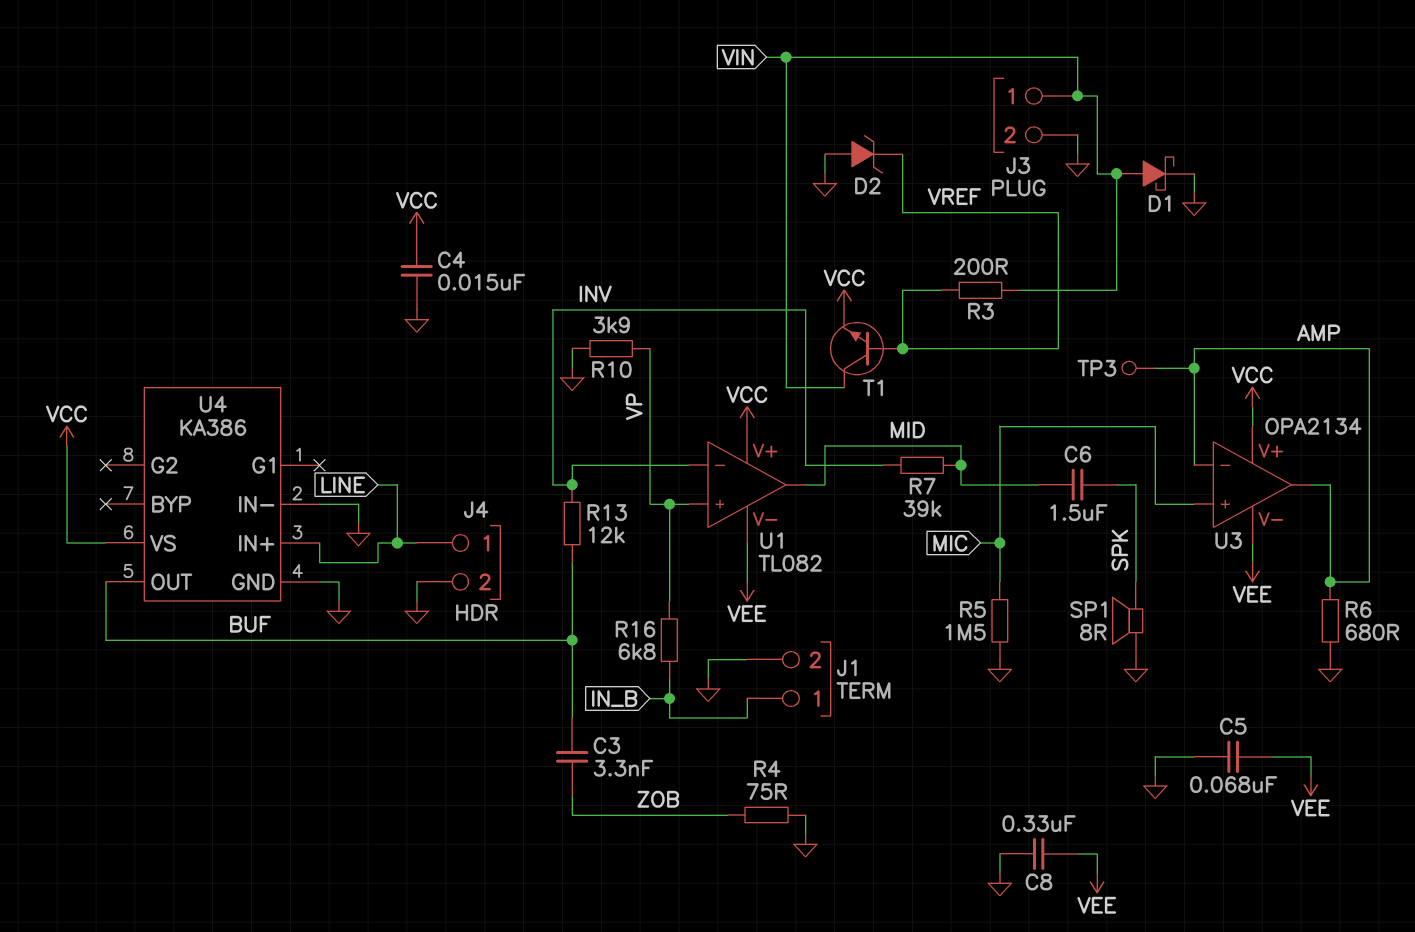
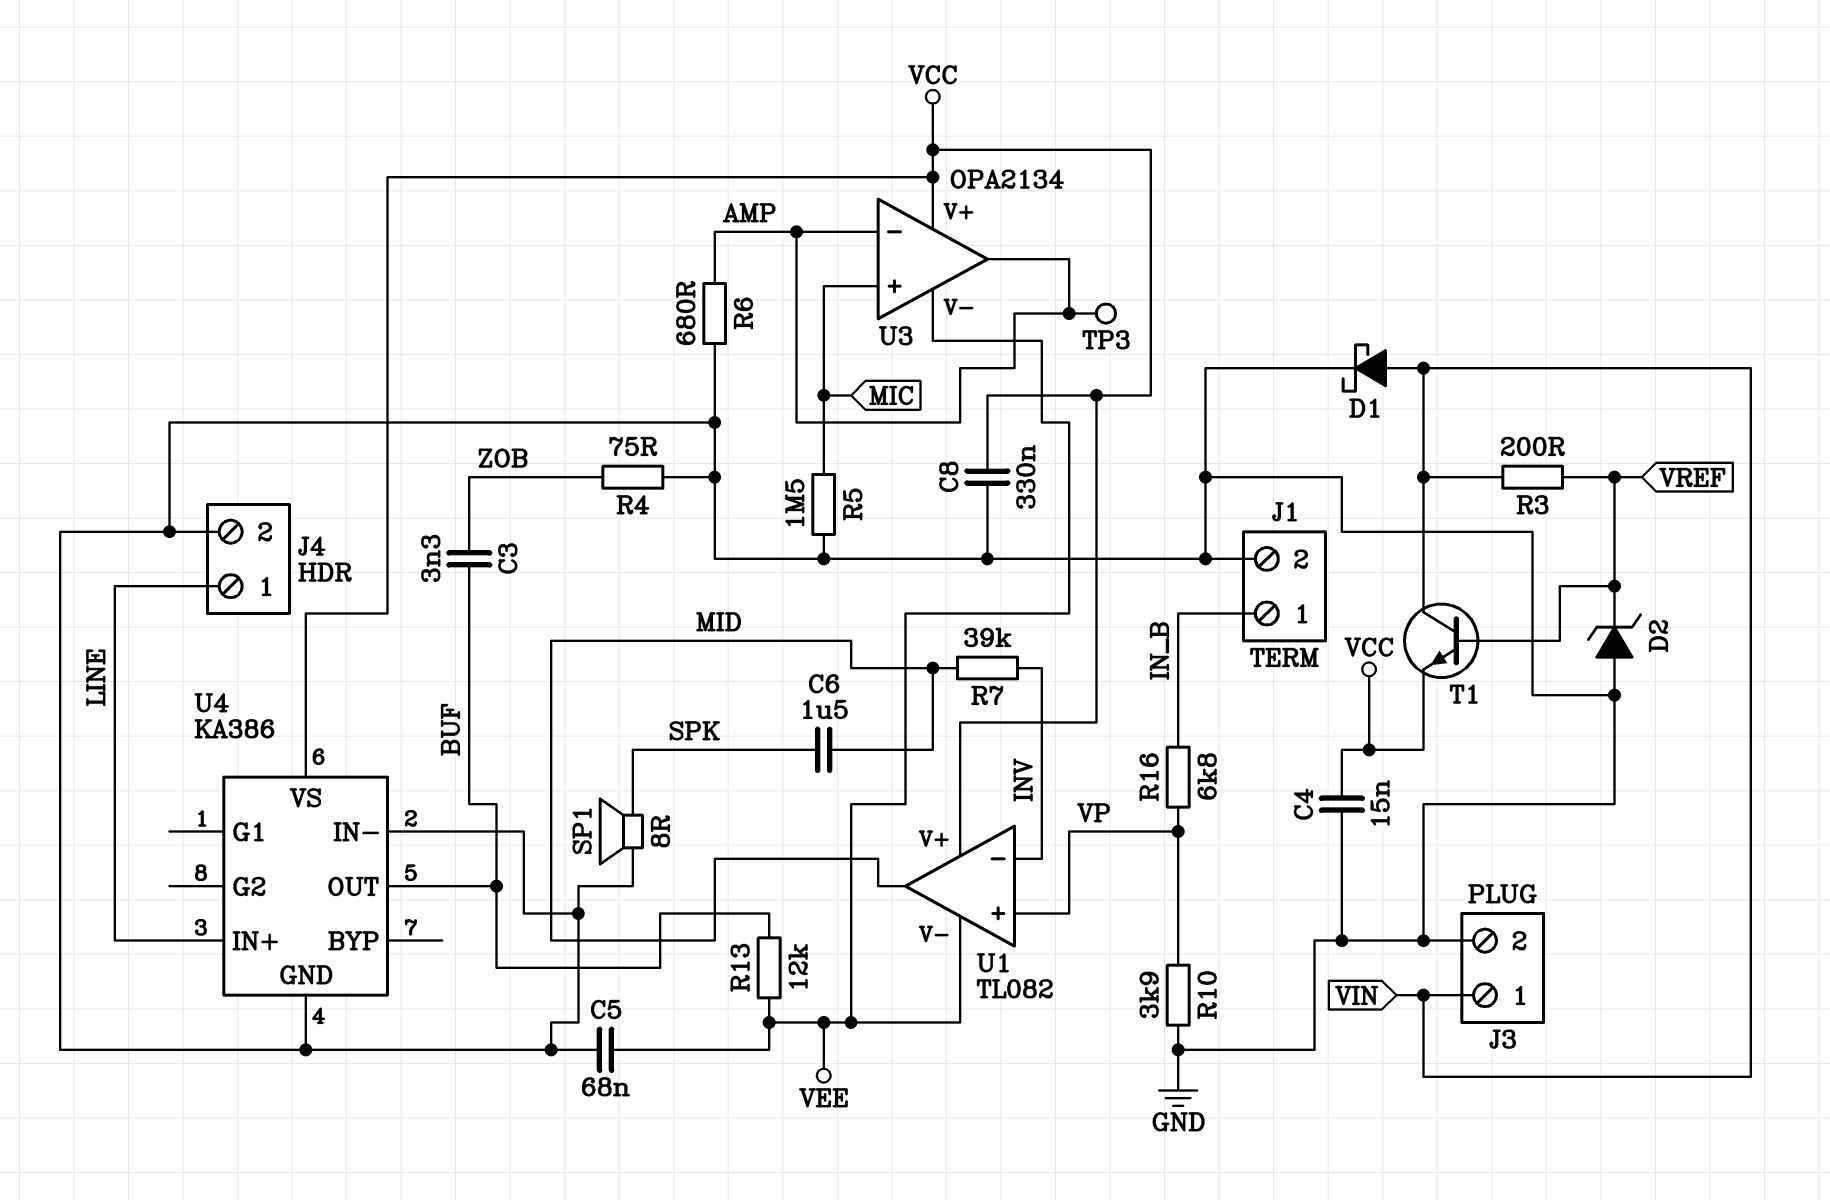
C8: 330nF (GND, VEE) -> 330nF (GND, VCC)
R13: 12k (BUF, INV) -> 12k (BUF, VEE)

